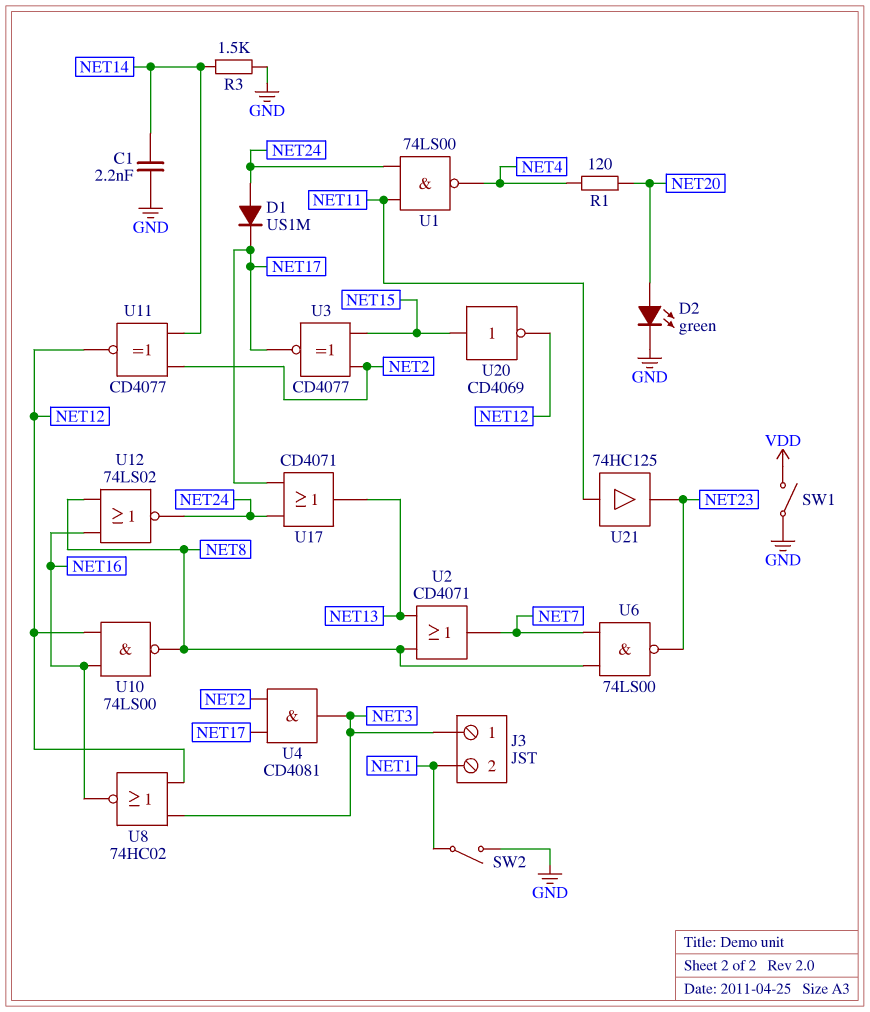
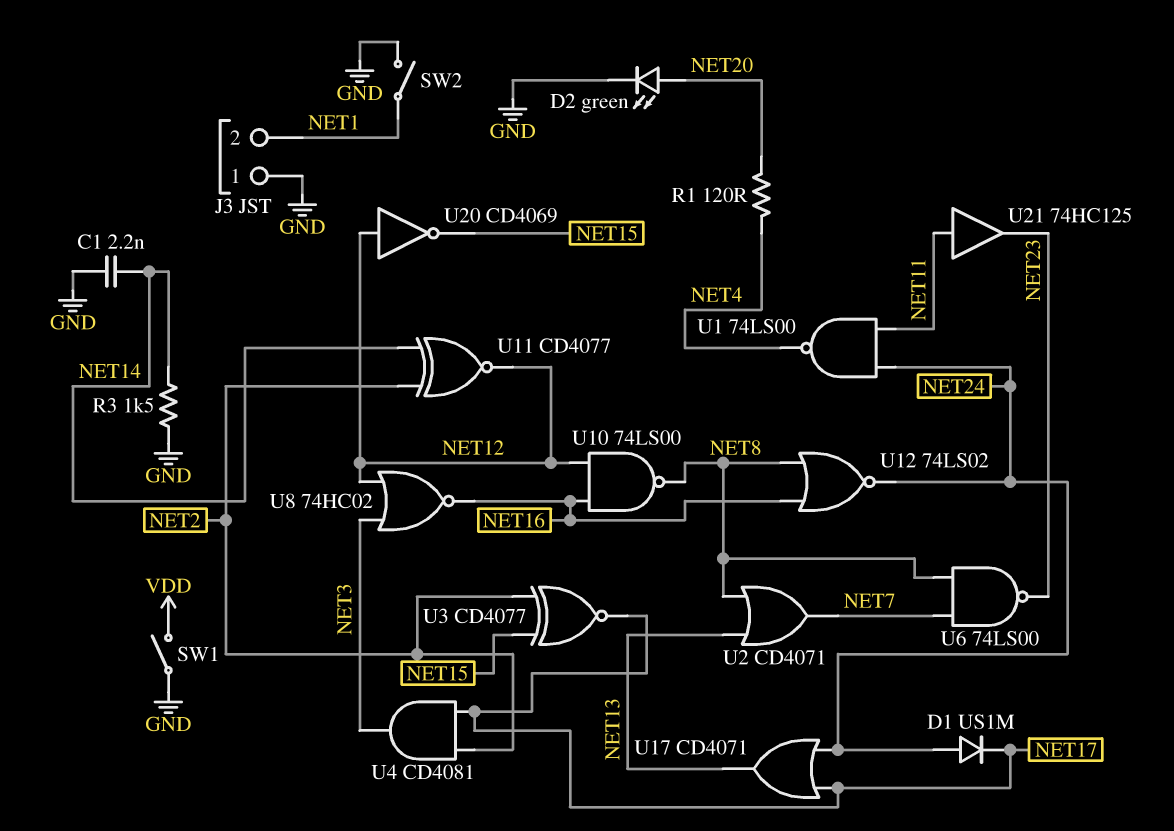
J3 pin 1: NET3 -> GND
U20: NOT CD4069 (in NET15, out NET12) -> NOT CD4069 (in NET12, out NET15)

